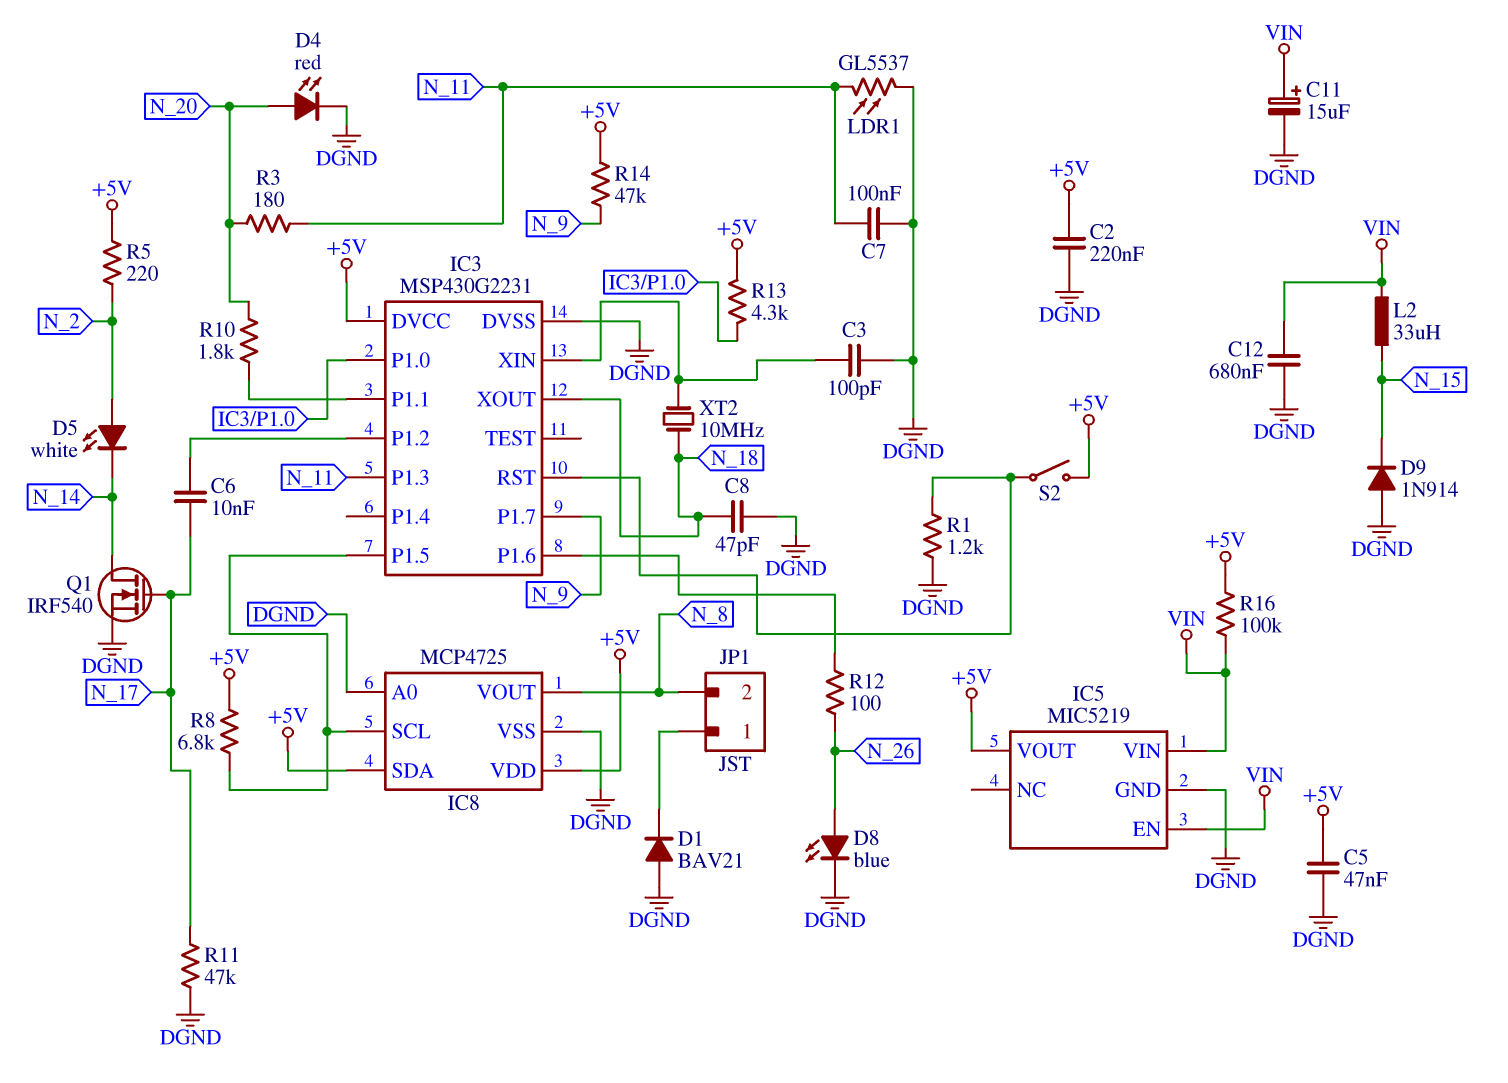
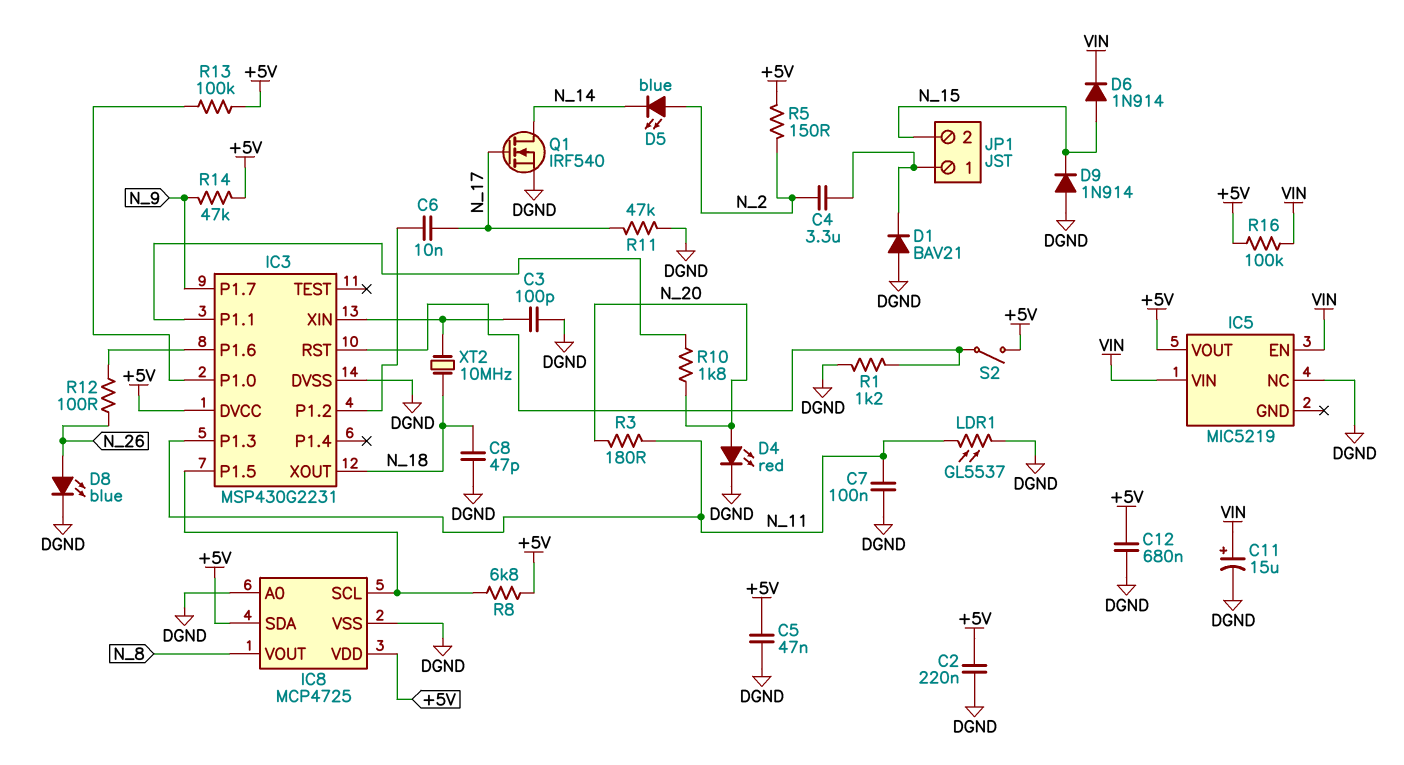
C4: none -> 3.3uF (JP1/1, N_2)
C12: 680nF (DGND, VIN) -> 680nF (+5V, DGND)
D5: LED white (A N_2, K N_14) -> LED blue (A N_2, K N_14)
D6: none -> diode 1N914 (A N_15, K VIN)
IC5 pin GND: DGND -> none
IC5 pin NC: none -> DGND
JP1 pin 2: N_8 -> N_15
L2: 33uH (N_15, VIN) -> none
R5: 220 (+5V, N_2) -> 150 (+5V, N_2)
R13: 4.3k (+5V, IC3/P1.0) -> 100k (+5V, IC3/P1.0)

